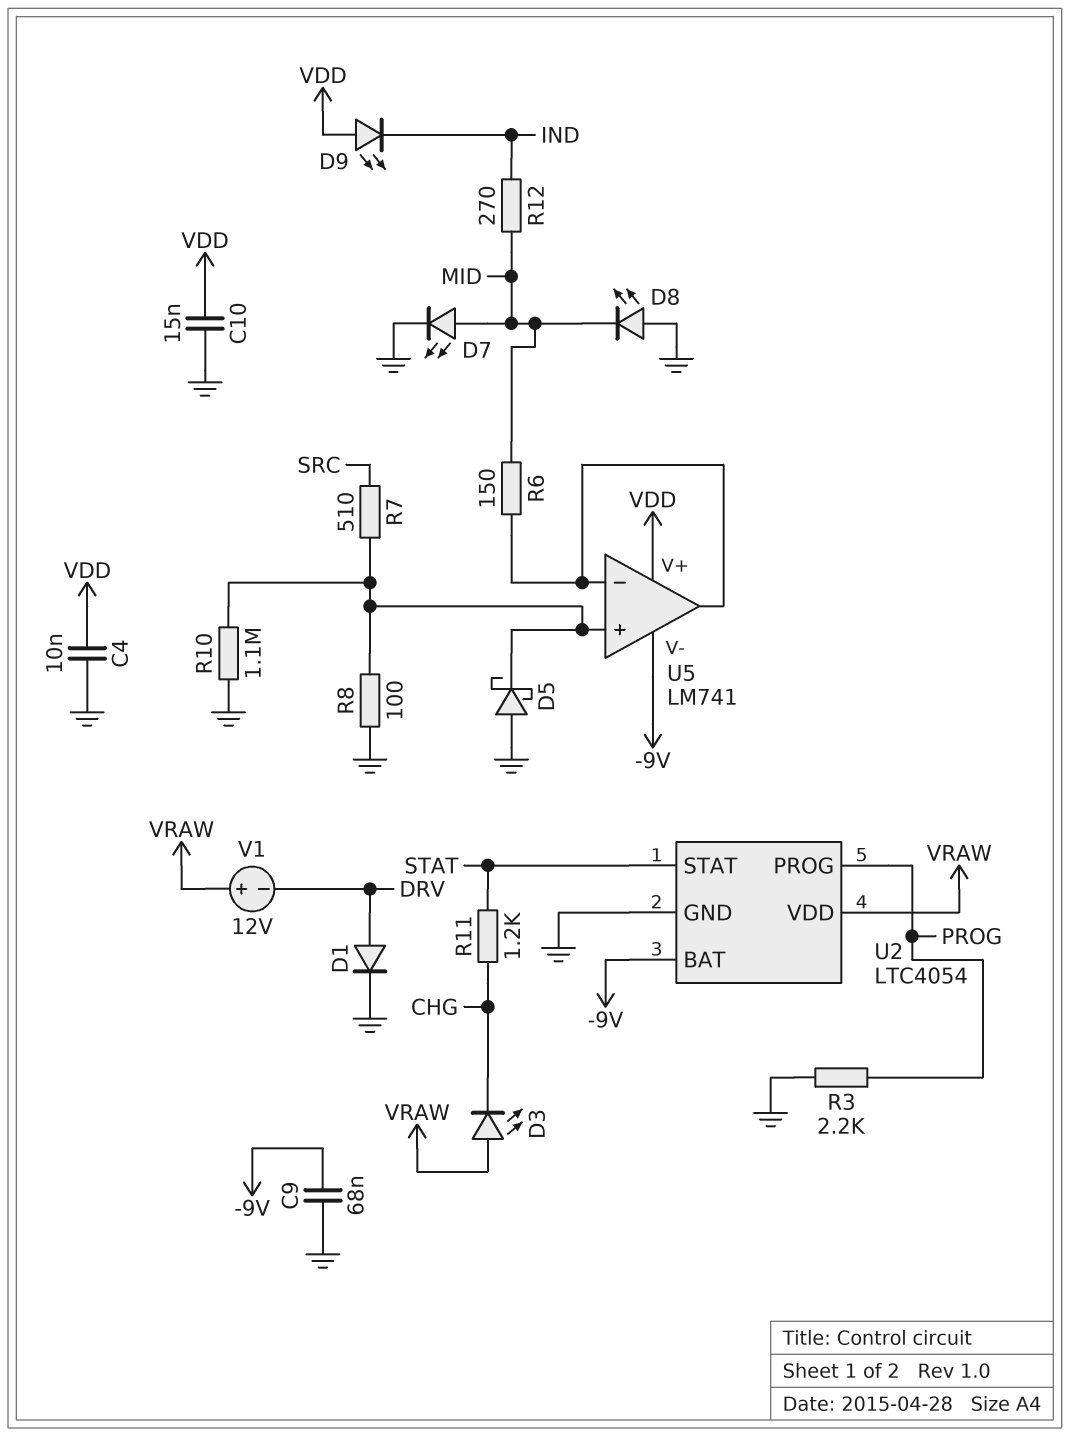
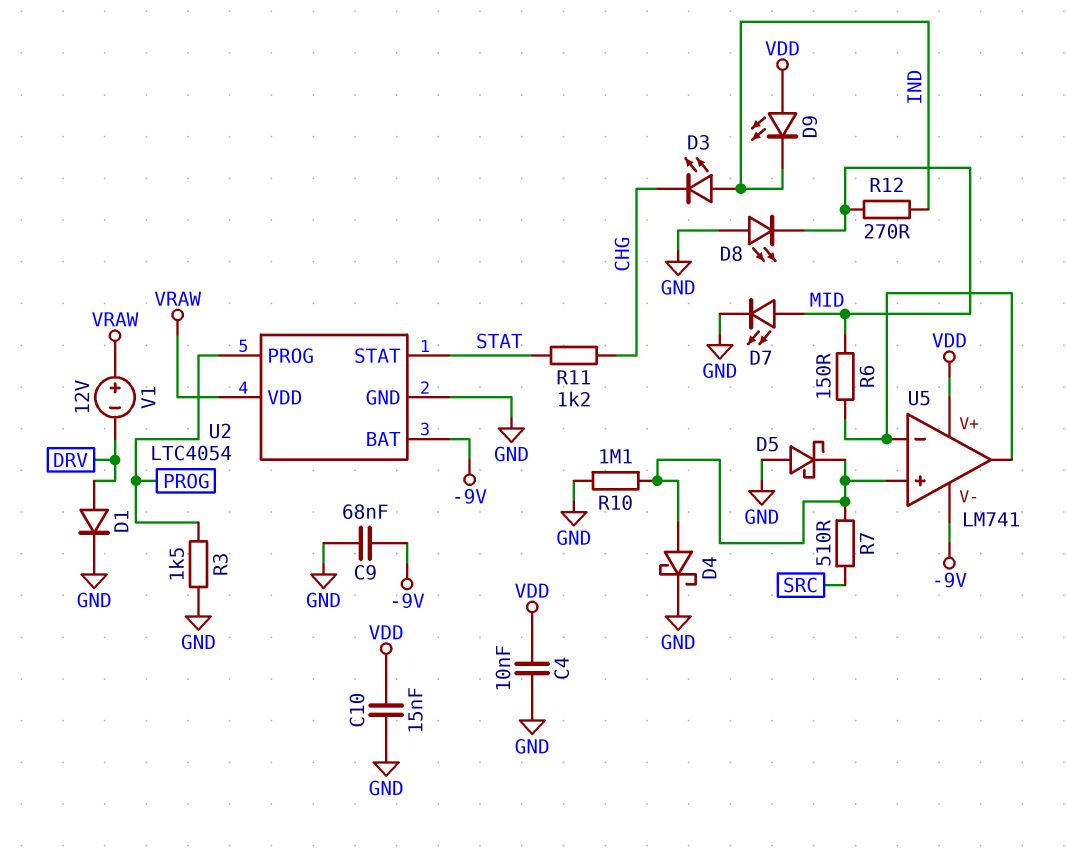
D3: LED (A VRAW, K CHG) -> LED (A IND, K CHG)
D4: none -> schottky (A U5/in+, K GND)
R3: 2.2k (GND, PROG) -> 1.5k (GND, PROG)
R8: 100 (GND, U5/in+) -> none

